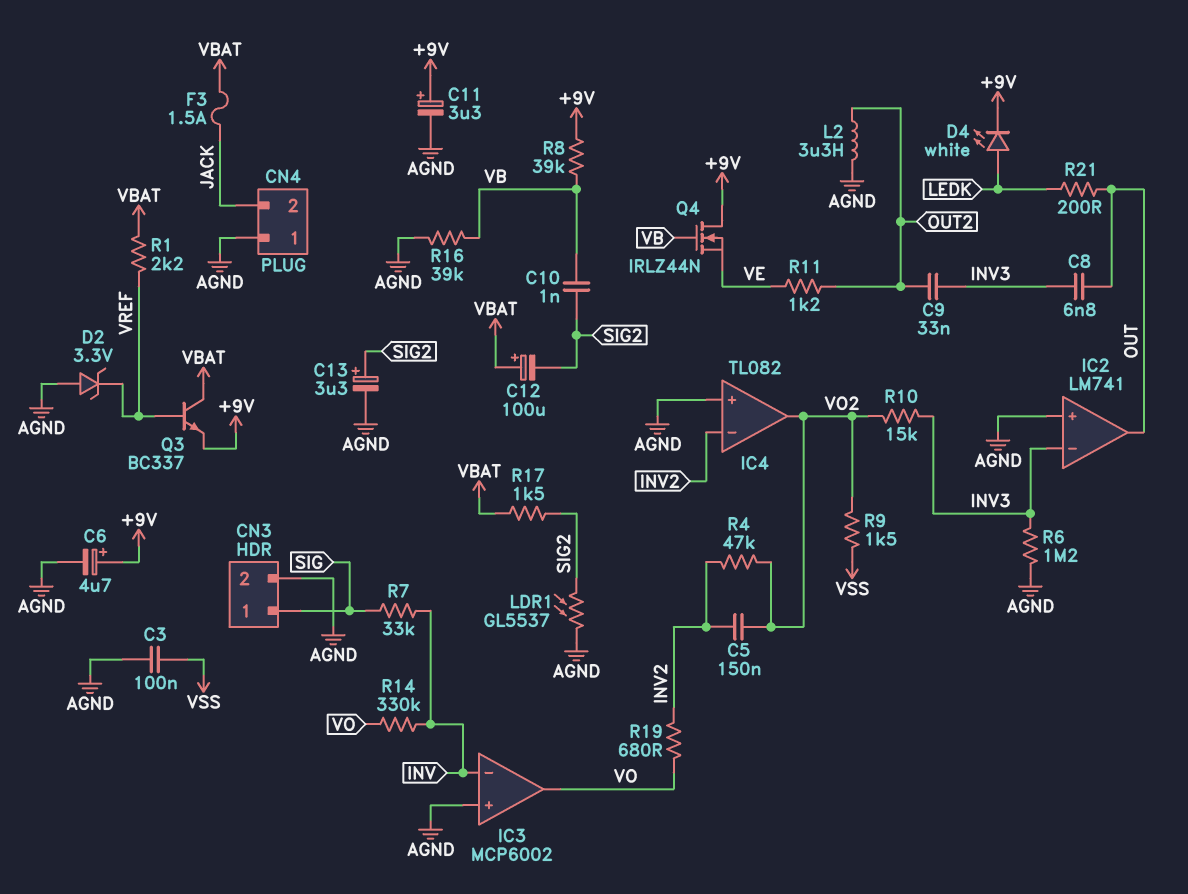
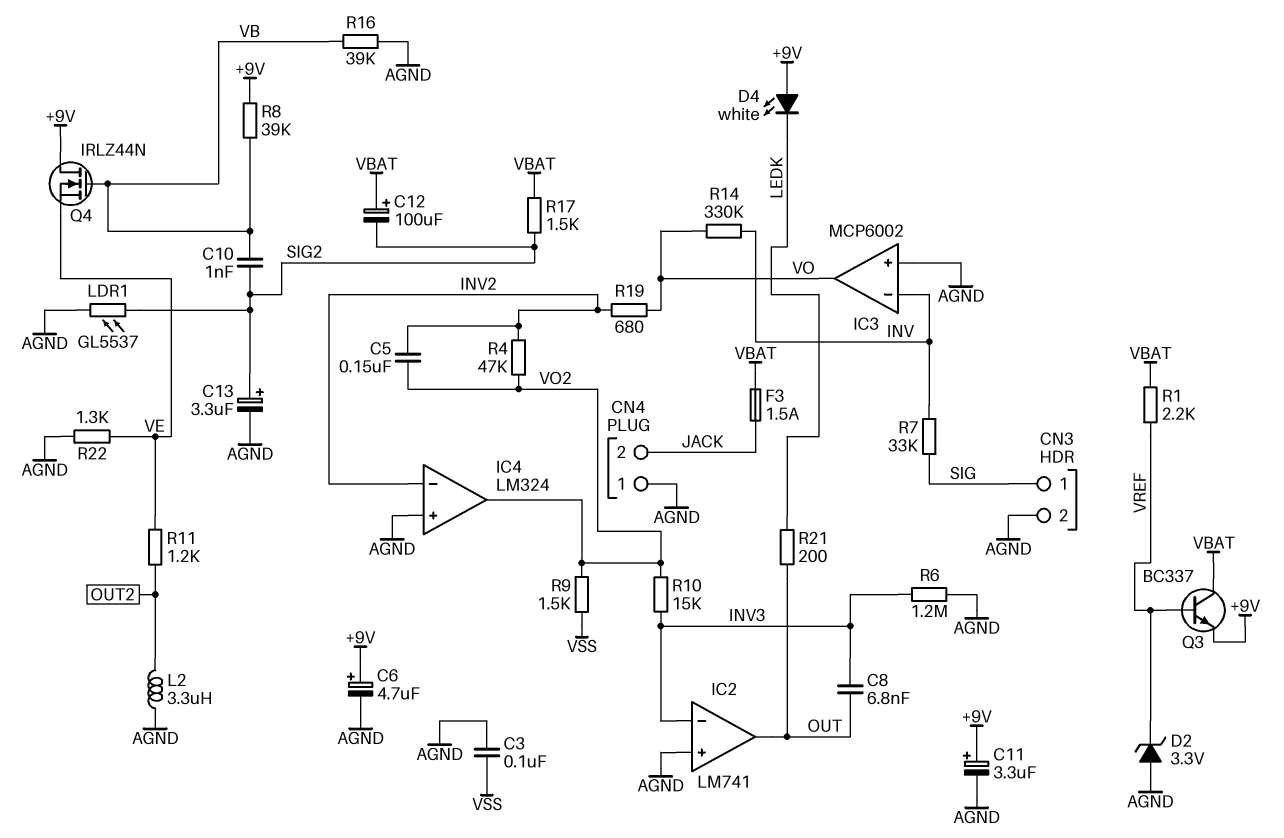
C9: 33nF (INV3, OUT2) -> none
D4: LED white (A LEDK, K +9V) -> LED white (A +9V, K LEDK)
IC4: TL082 -> LM324
R22: none -> 1.3k (AGND, VE)

